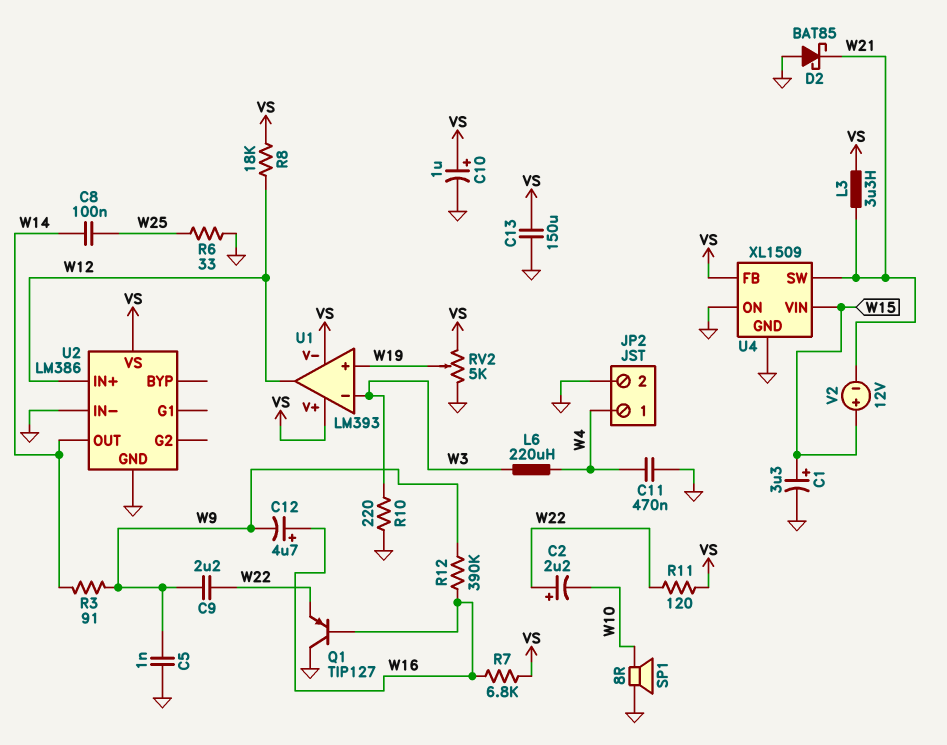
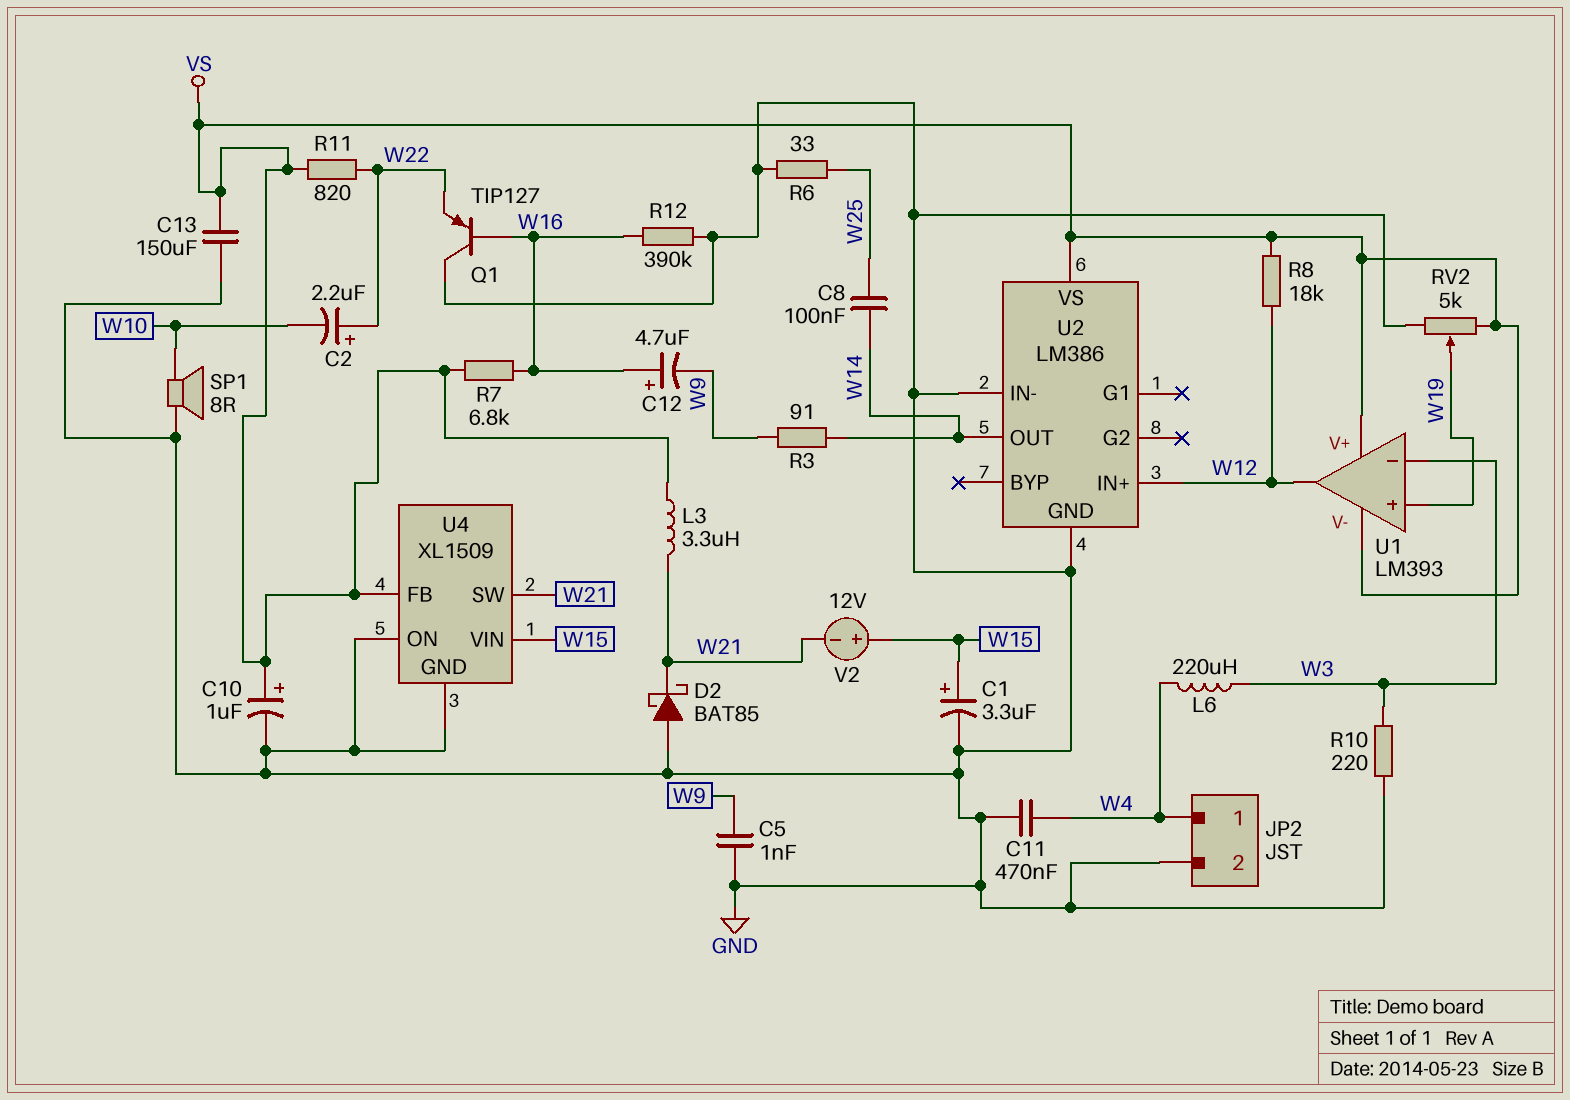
C9: 2.2uF (W9, W22) -> none
R11: 120 (VS, W22) -> 820 (VS, W22)
R12: 390k (W9, W16) -> 390k (GND, W16)

